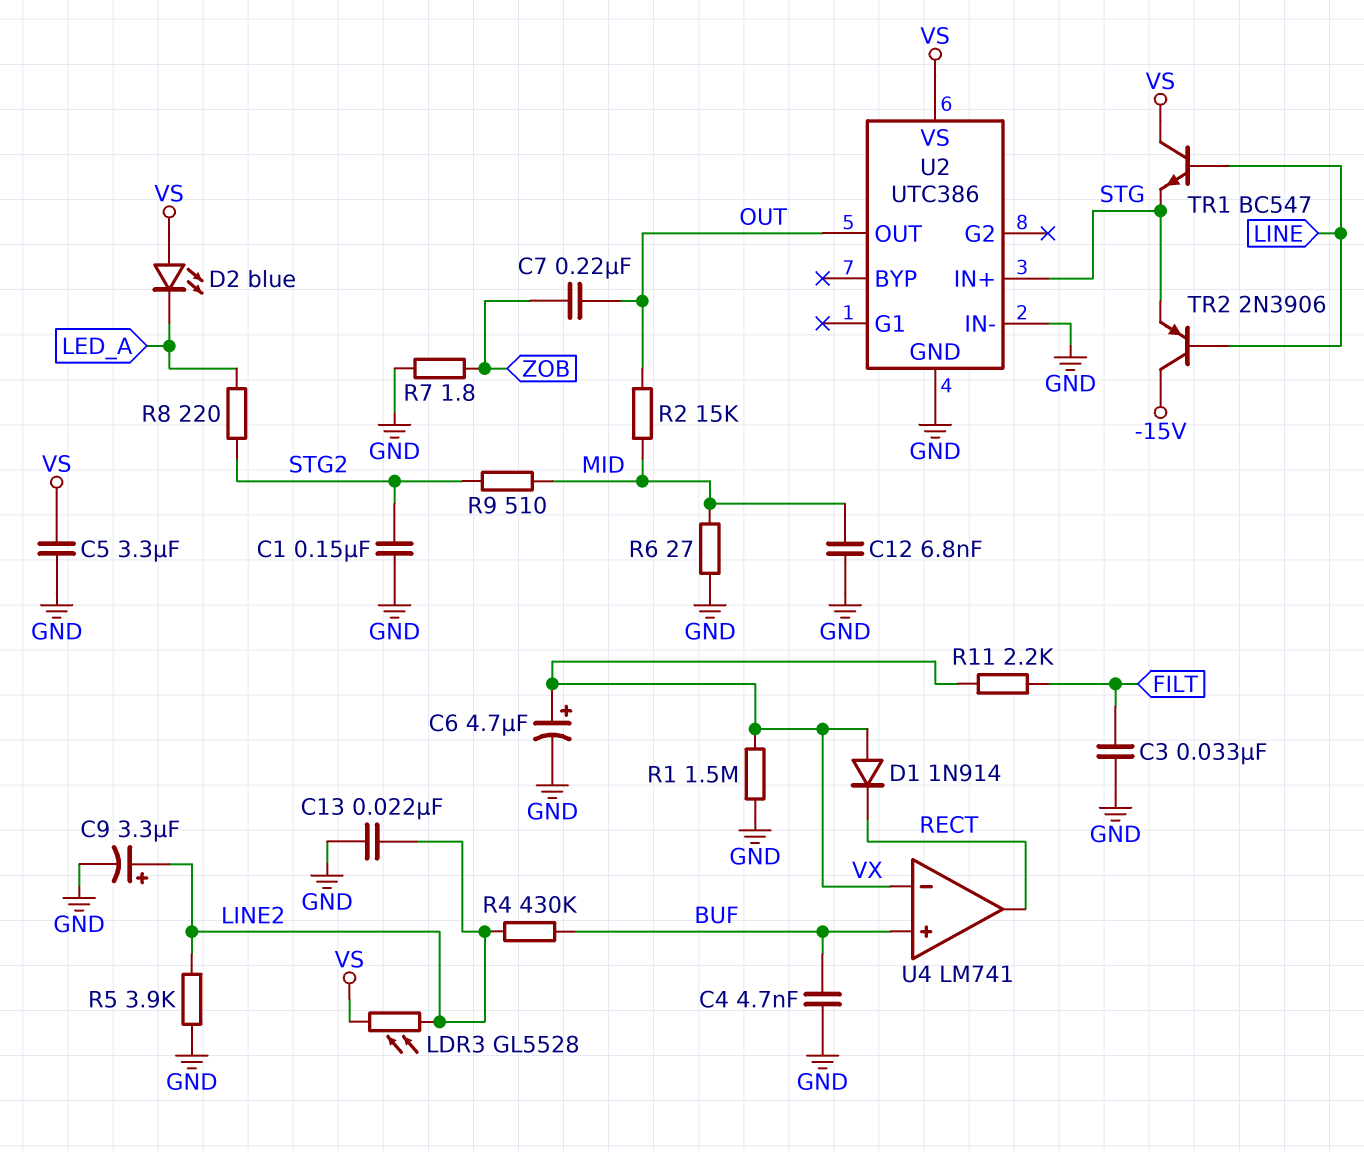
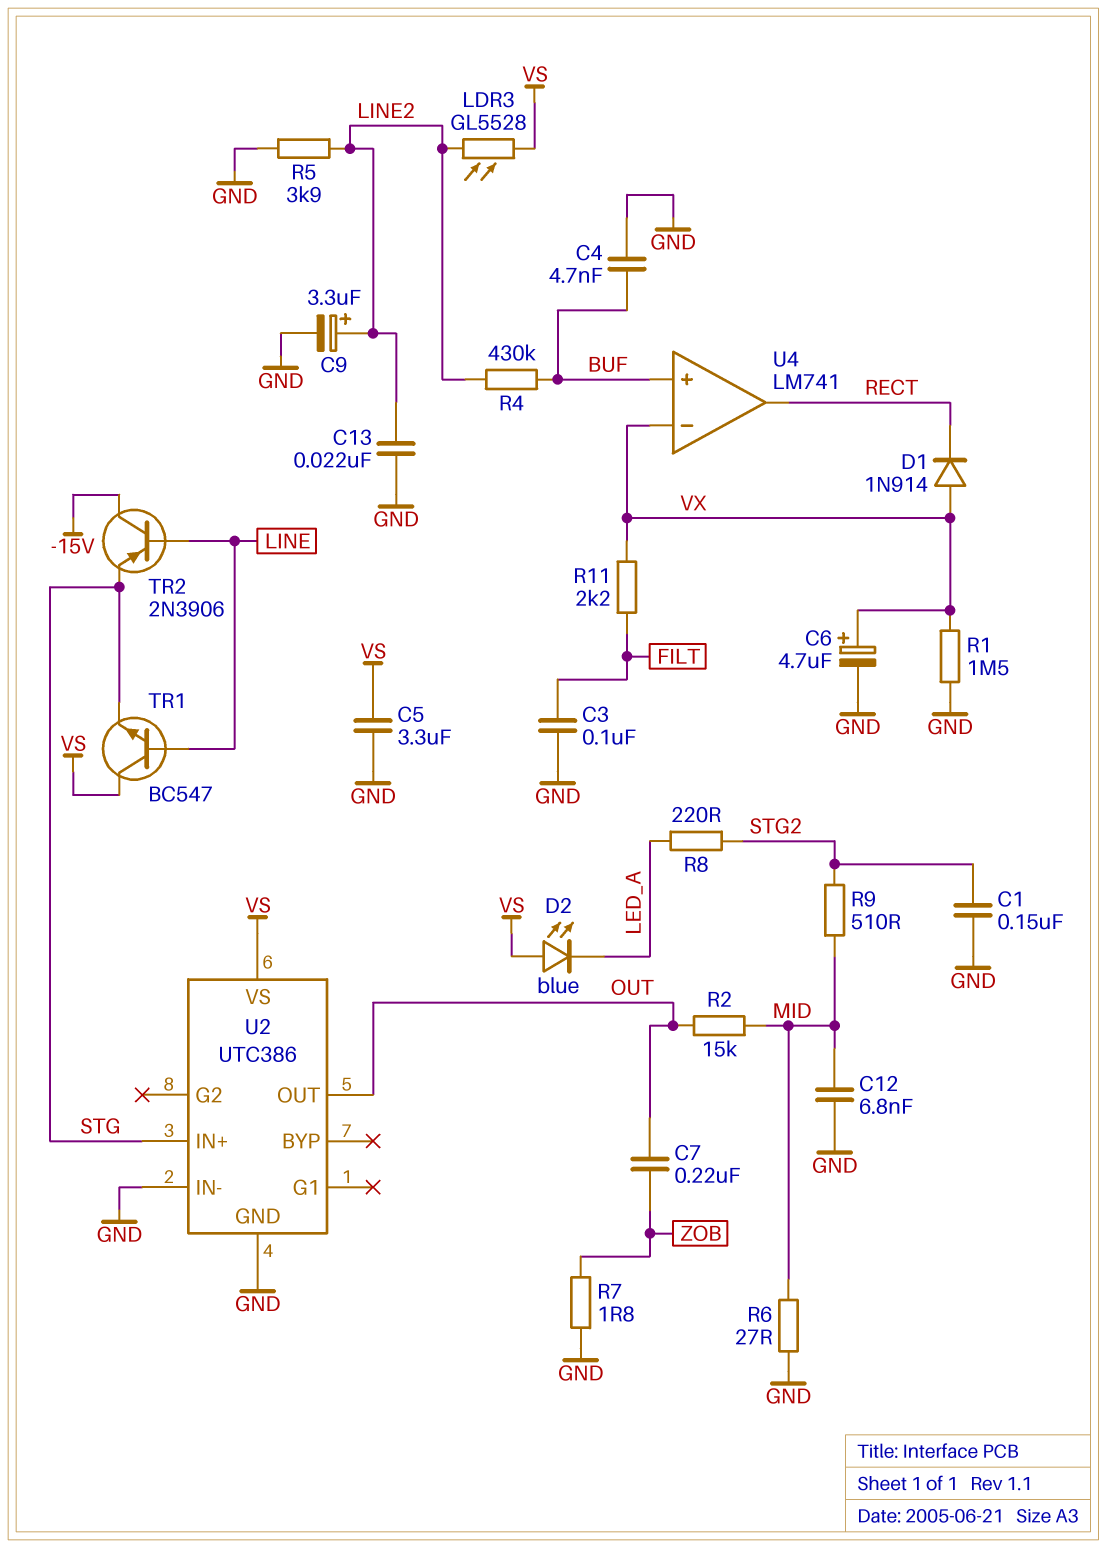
C3: 33nF (FILT, GND) -> 100nF (FILT, GND)

